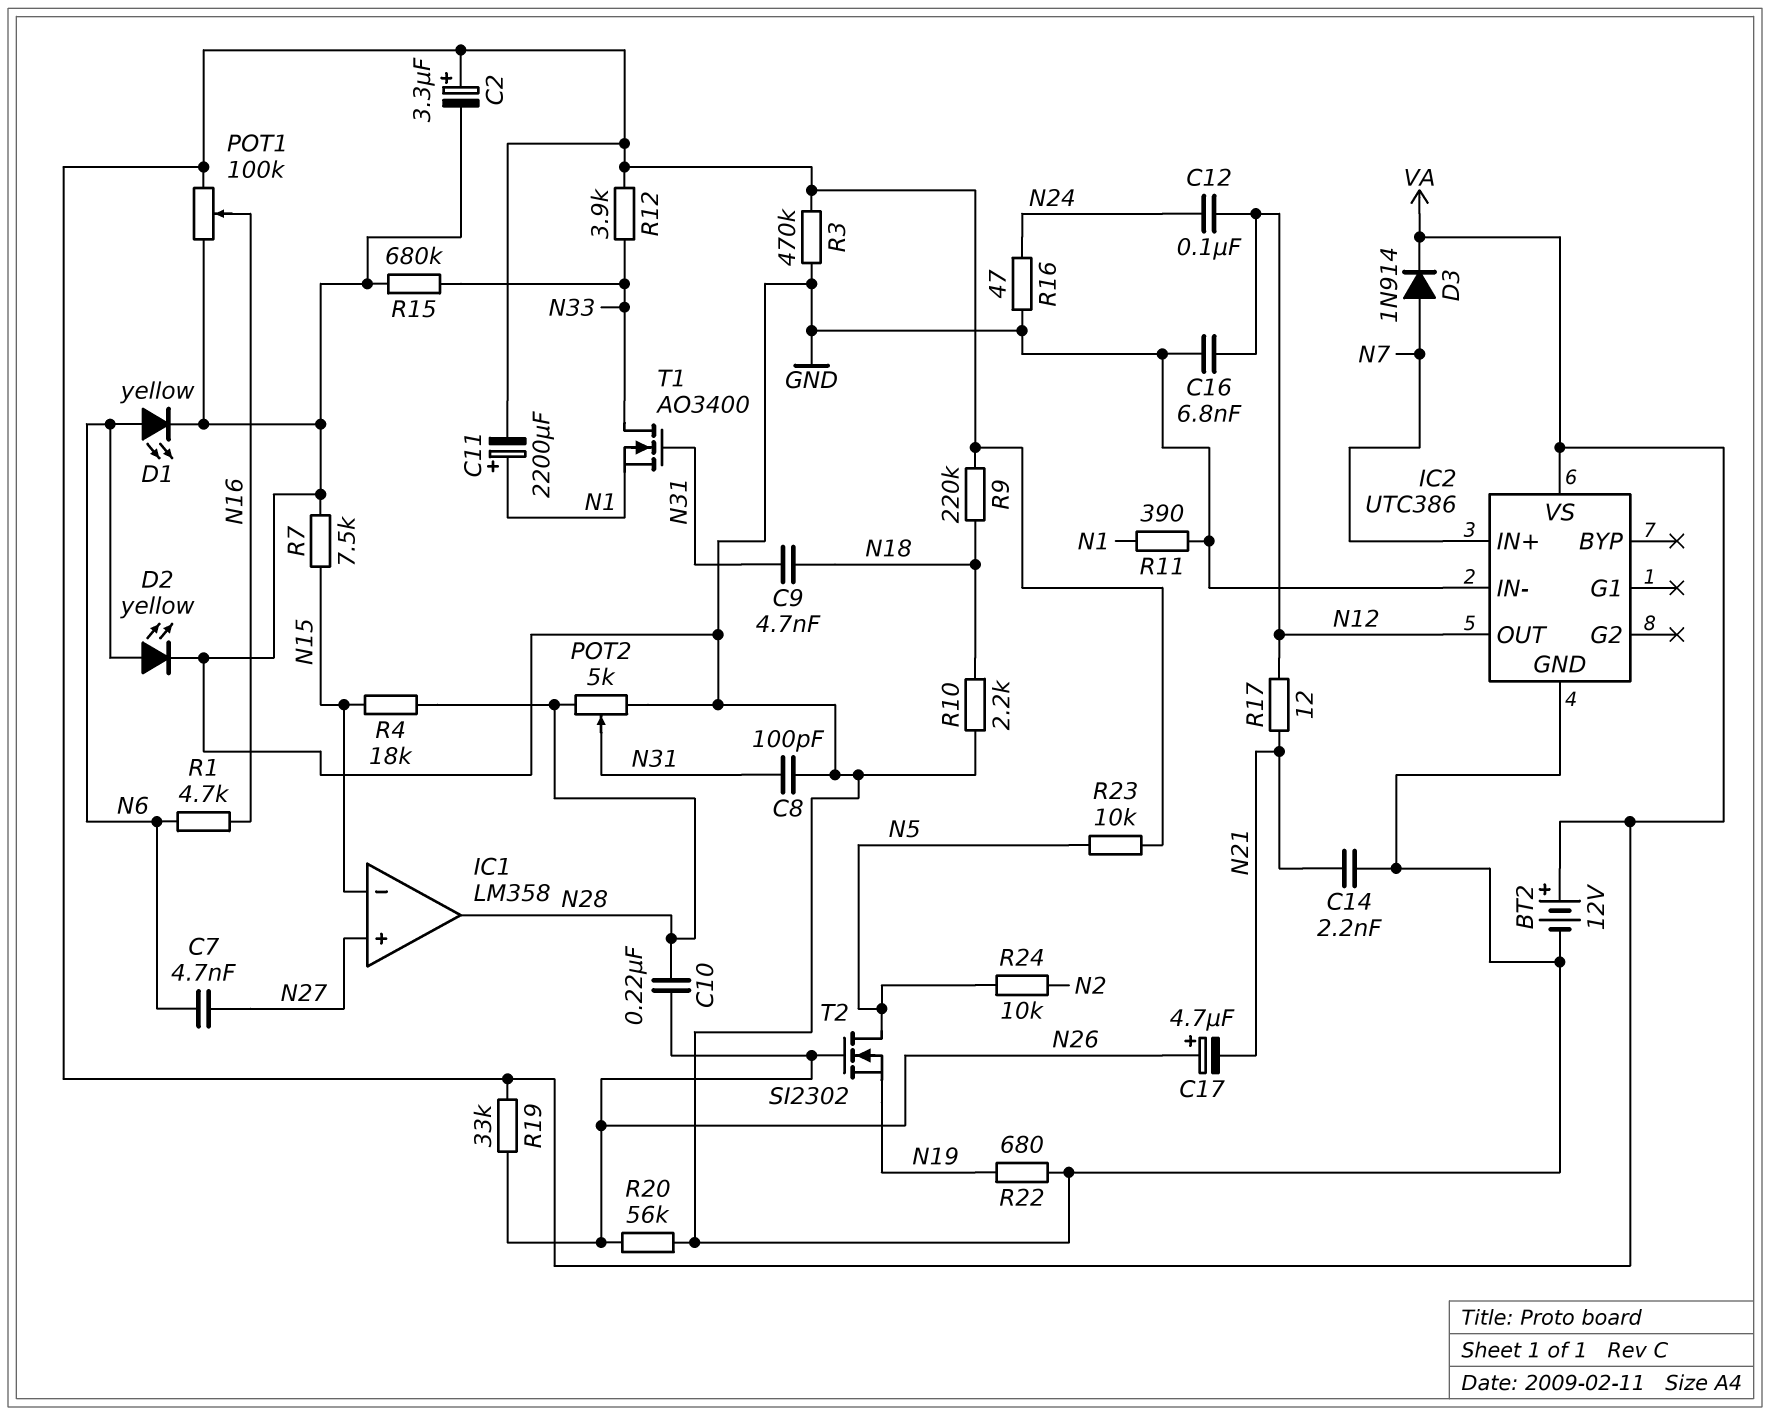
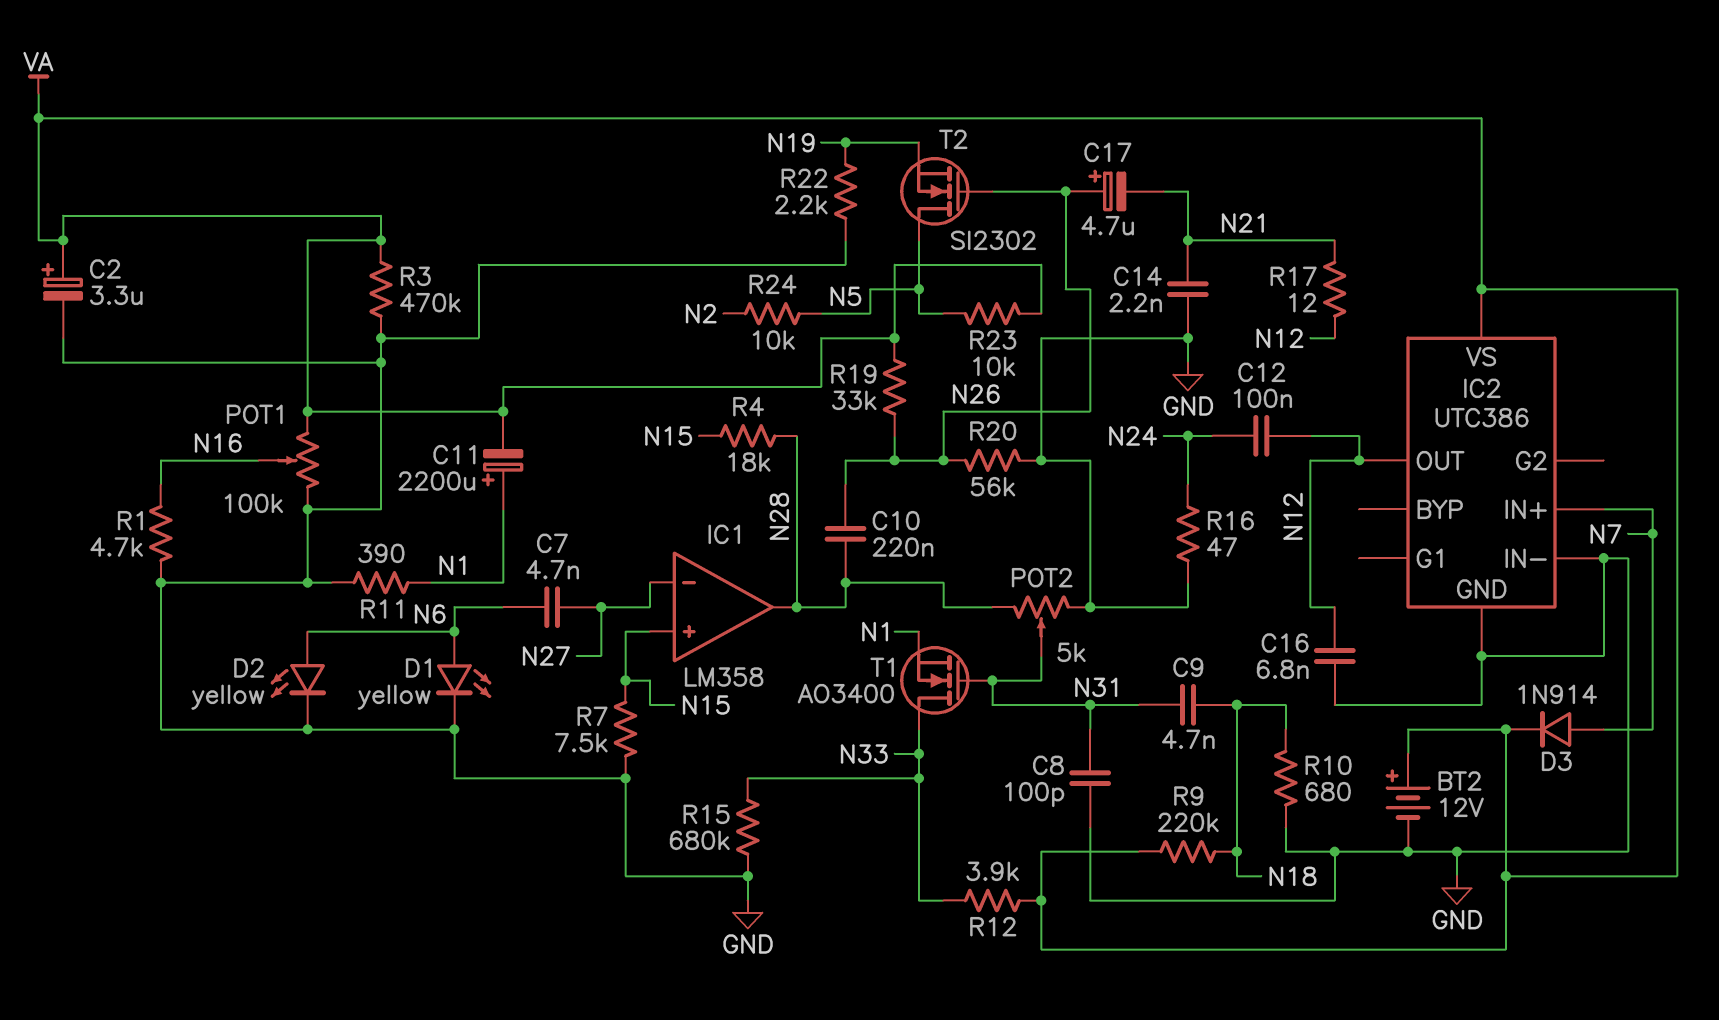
IC1 pin in+: N27 -> N15
IC1 pin in-: N15 -> N27
R1: 4.7k (N6, N16) -> 4.7k (GND, N16)
R10: 2.2k (GND, N18) -> 680 (GND, N18)
R22: 680 (GND, N19) -> 2.2k (GND, N19)

